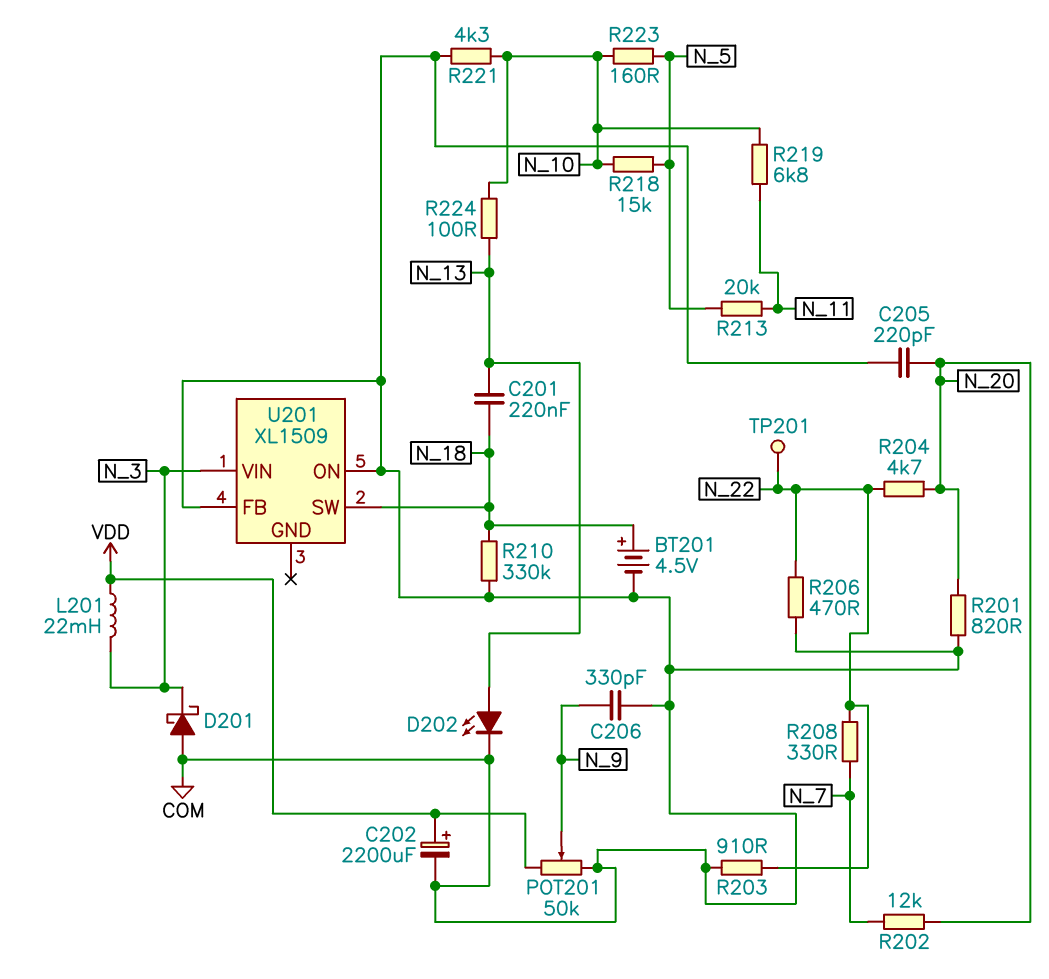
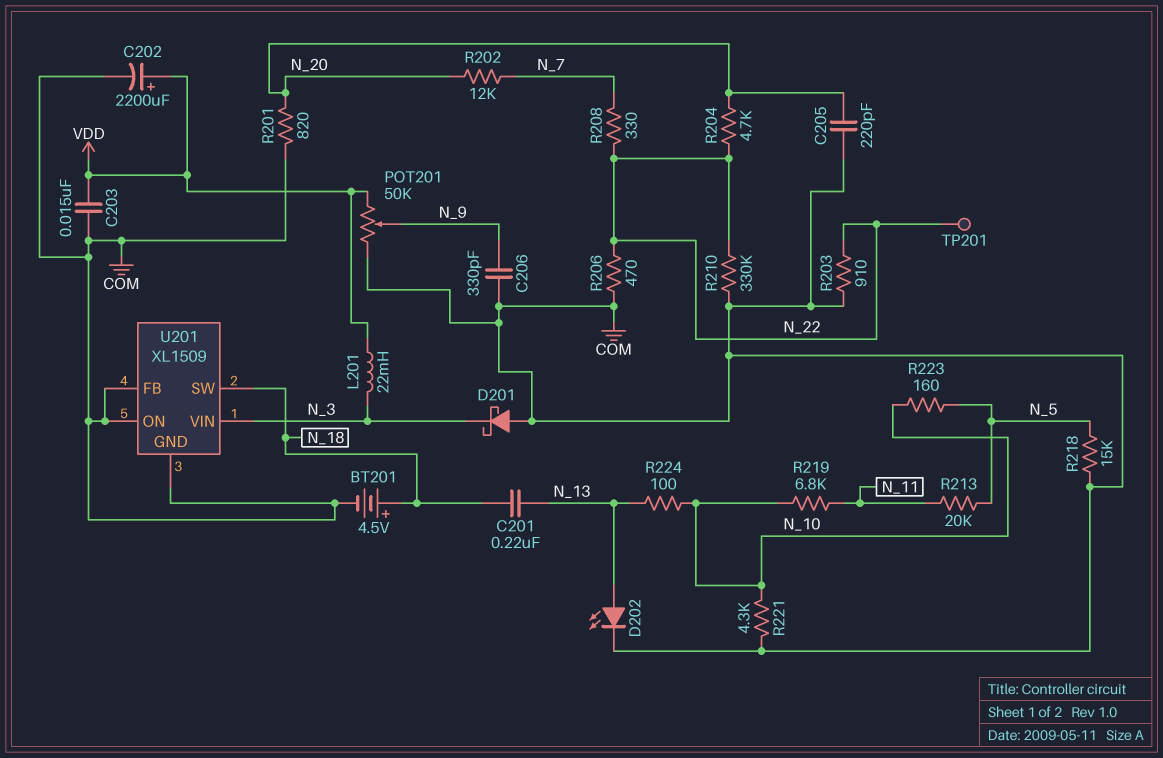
C203: none -> 15nF (COM, VDD)
R210: 330k (COM, N_18) -> 330k (COM, N_22)
R218: 15k (N_5, N_10) -> 15k (COM, N_5)
U201 pin GND: none -> COM

